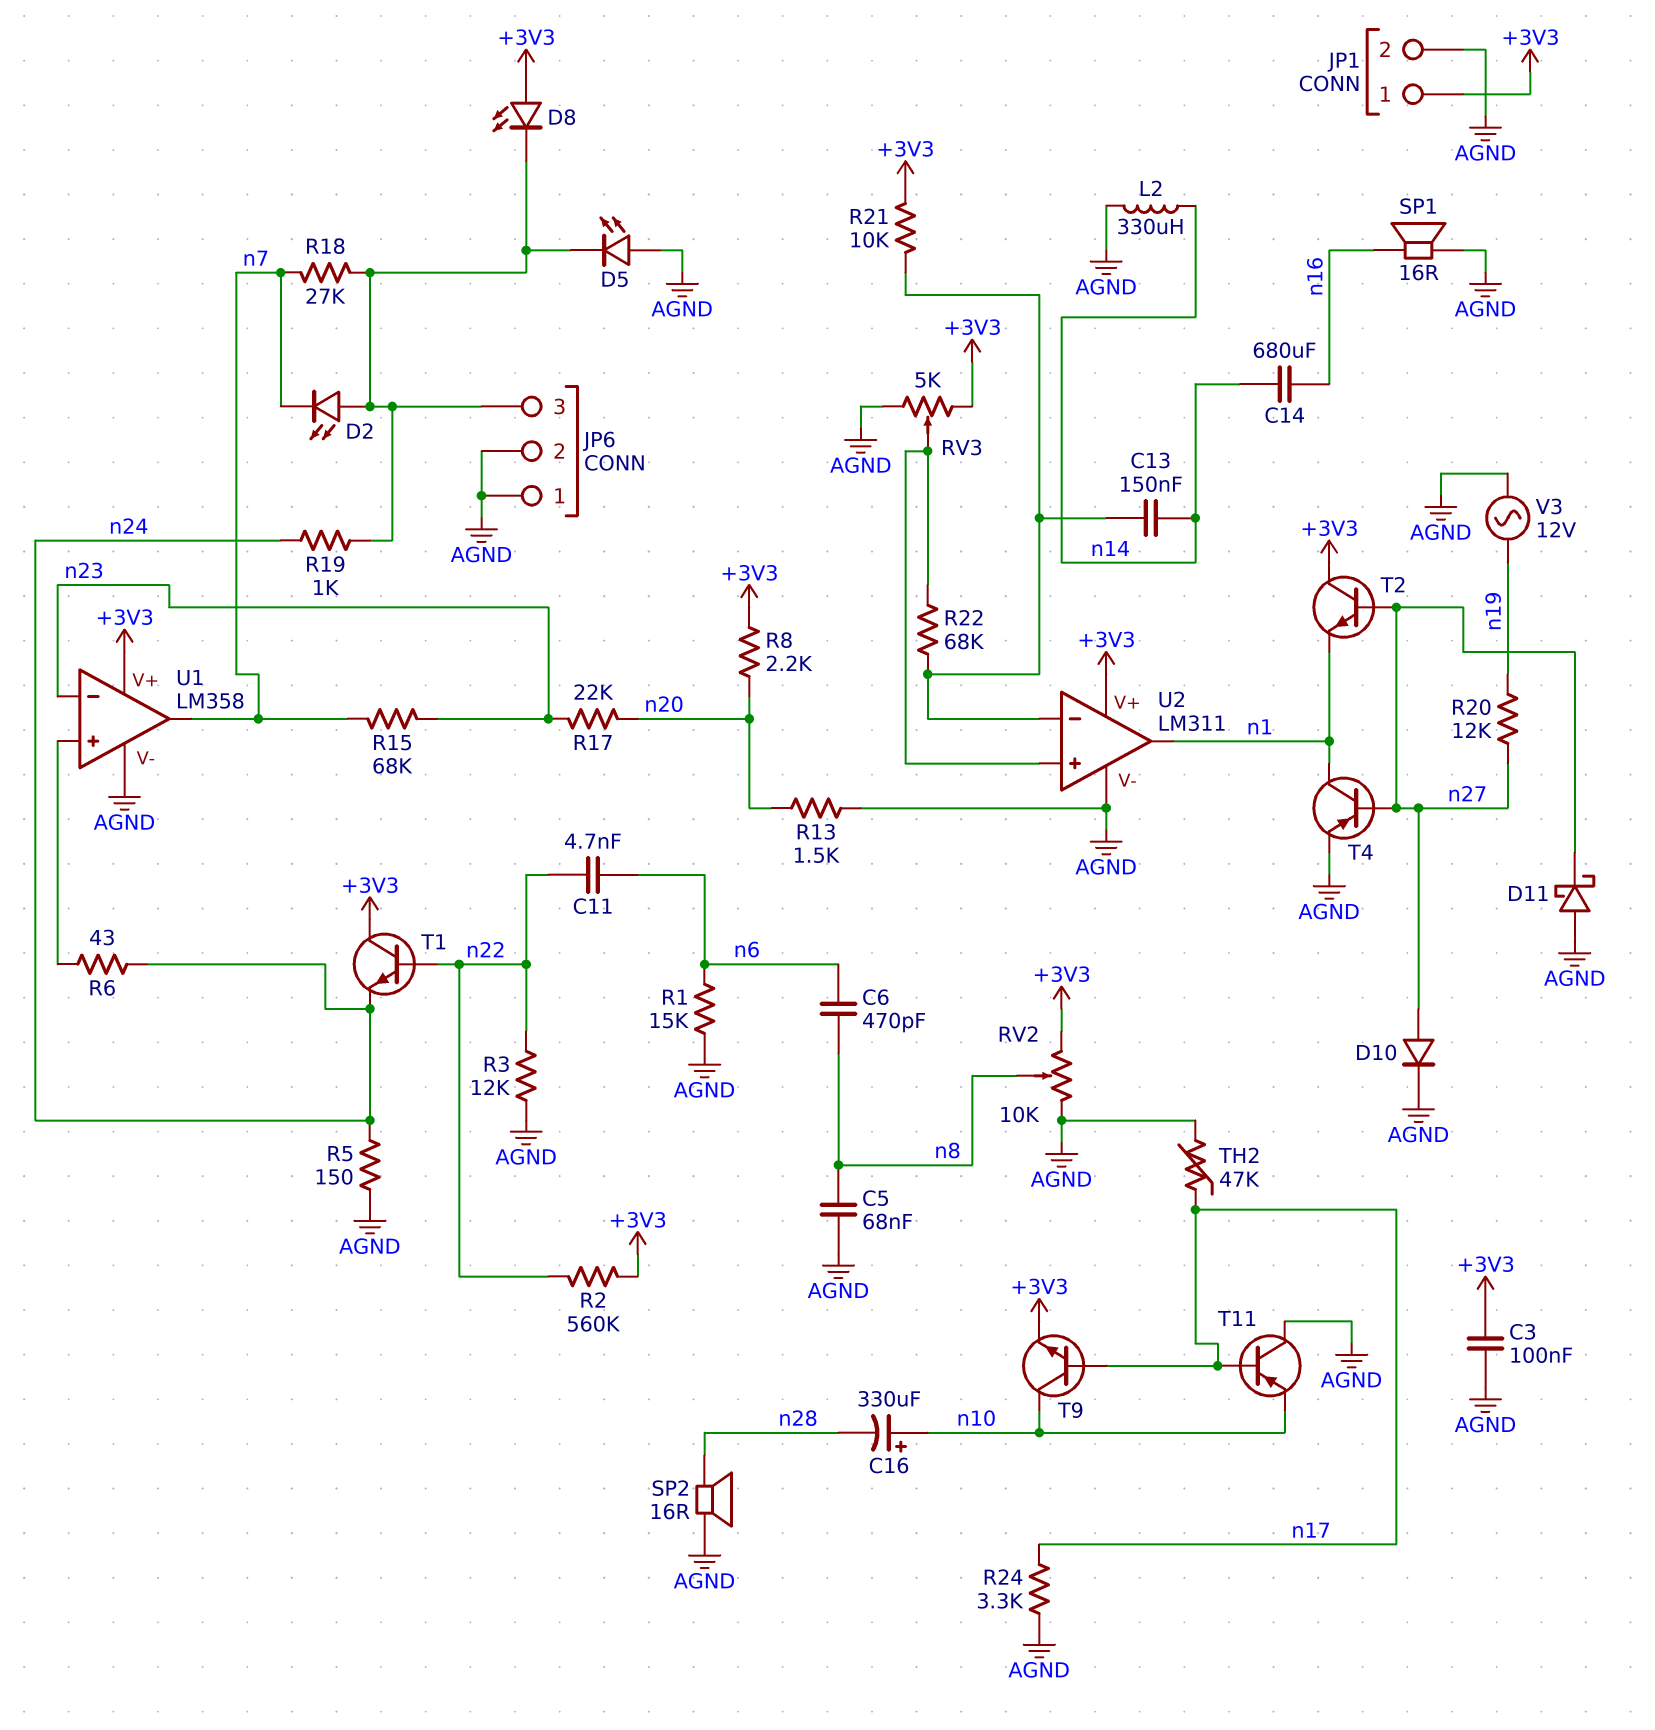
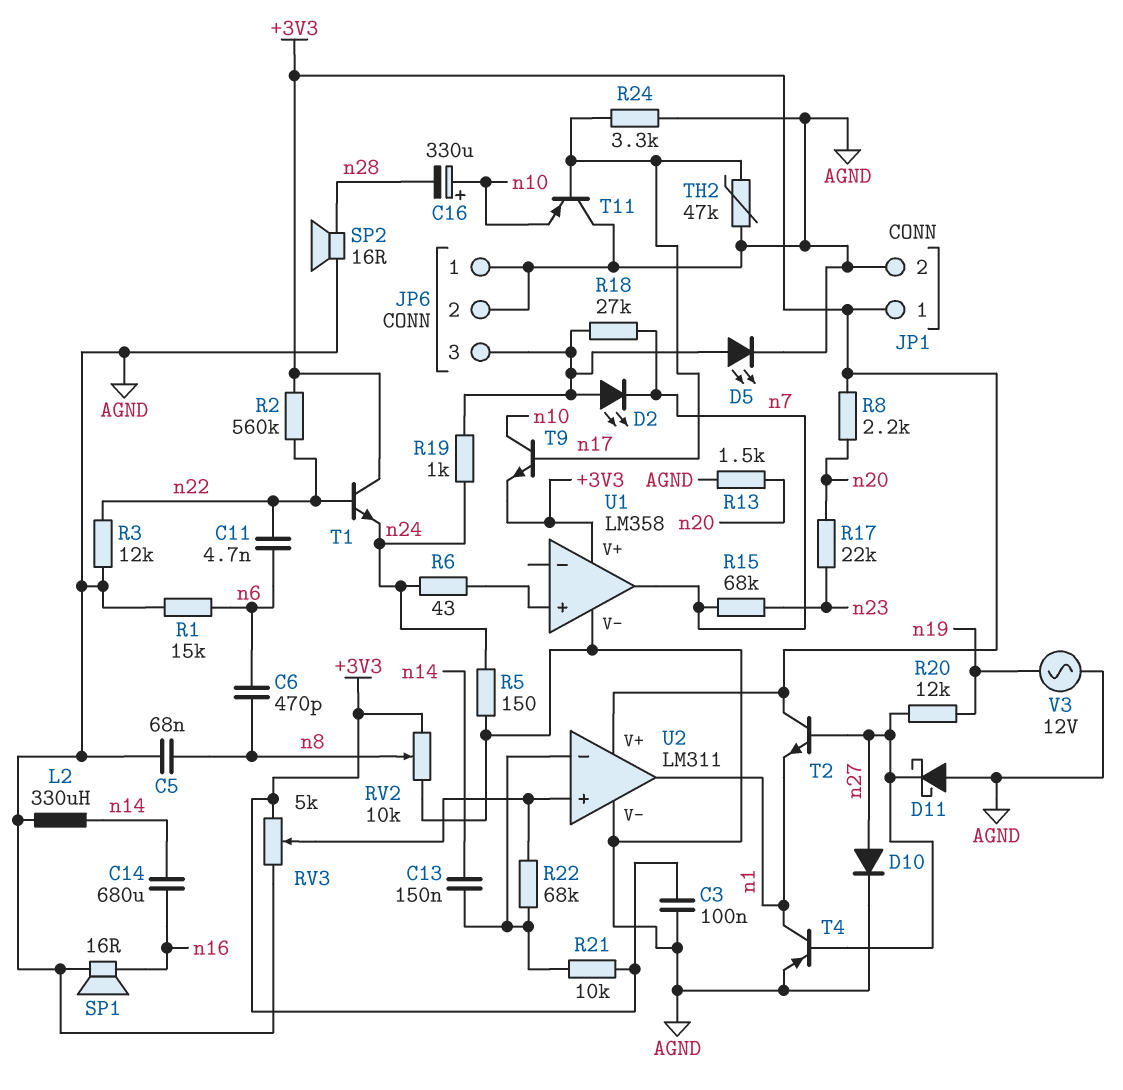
D5: LED (A AGND, K JP6/3) -> LED (A JP6/3, K AGND)
D8: LED (A +3V3, K JP6/3) -> none
U1 pin in-: n23 -> none

